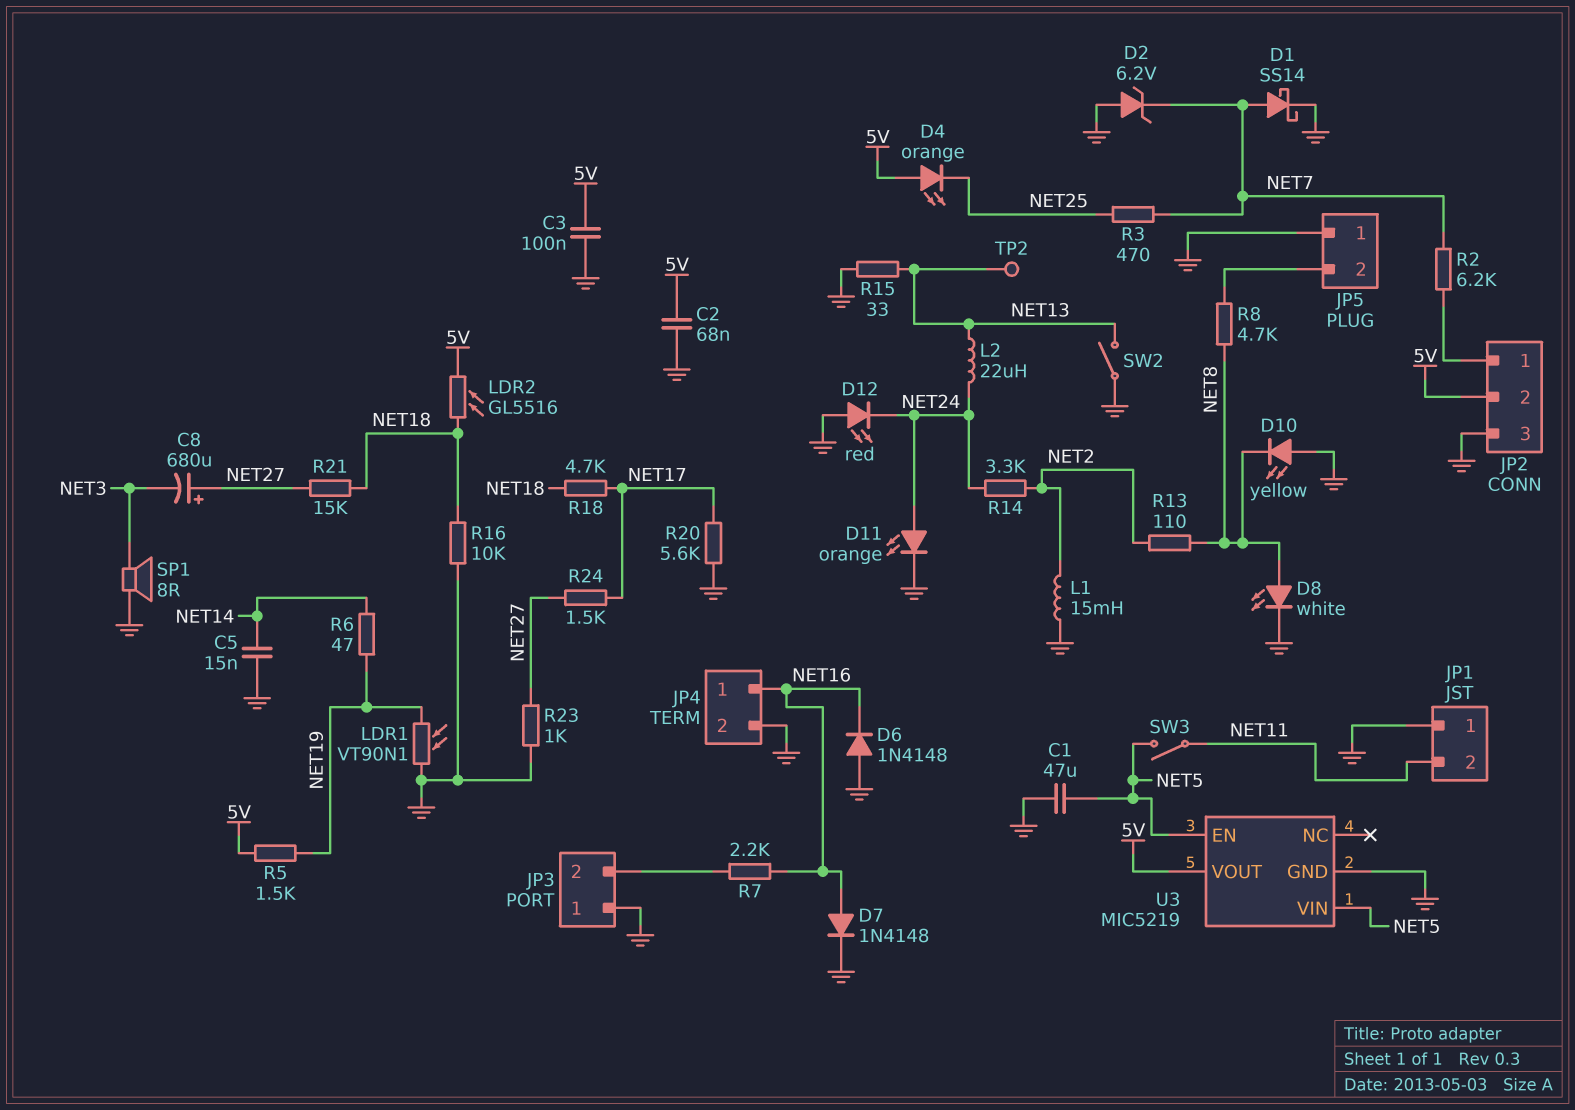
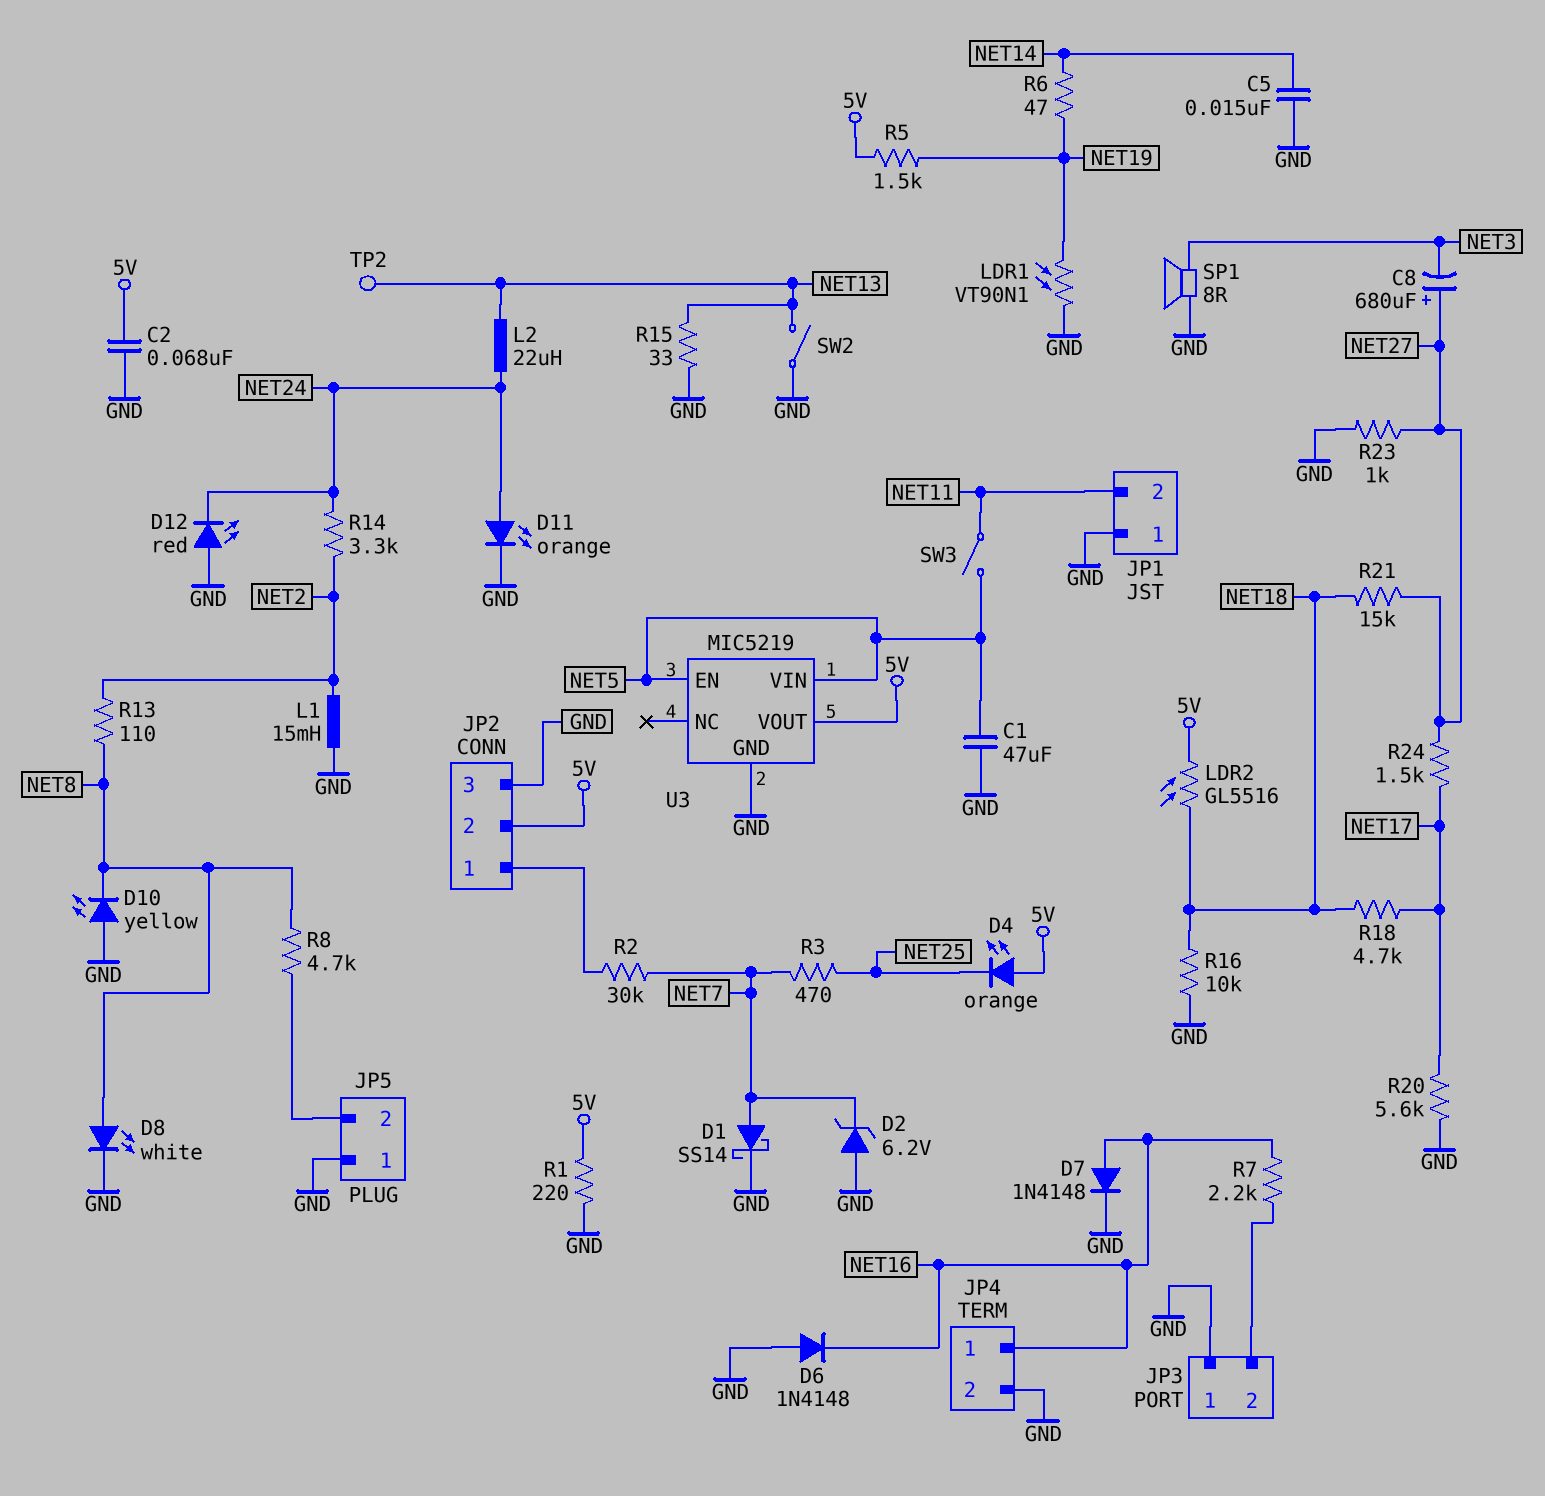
C3: 100nF (5V, GND) -> none
R1: none -> 220 (5V, GND)
R2: 6.2k (JP2/1, NET7) -> 30k (JP2/1, NET7)

